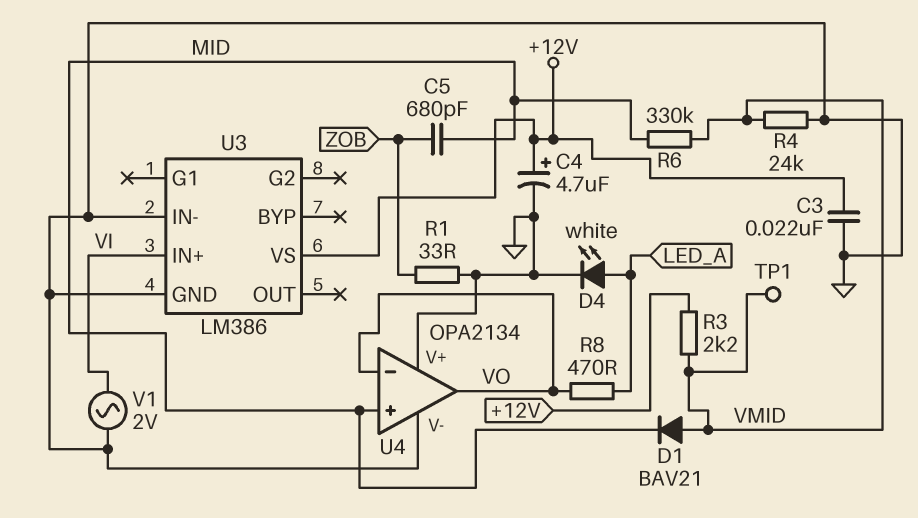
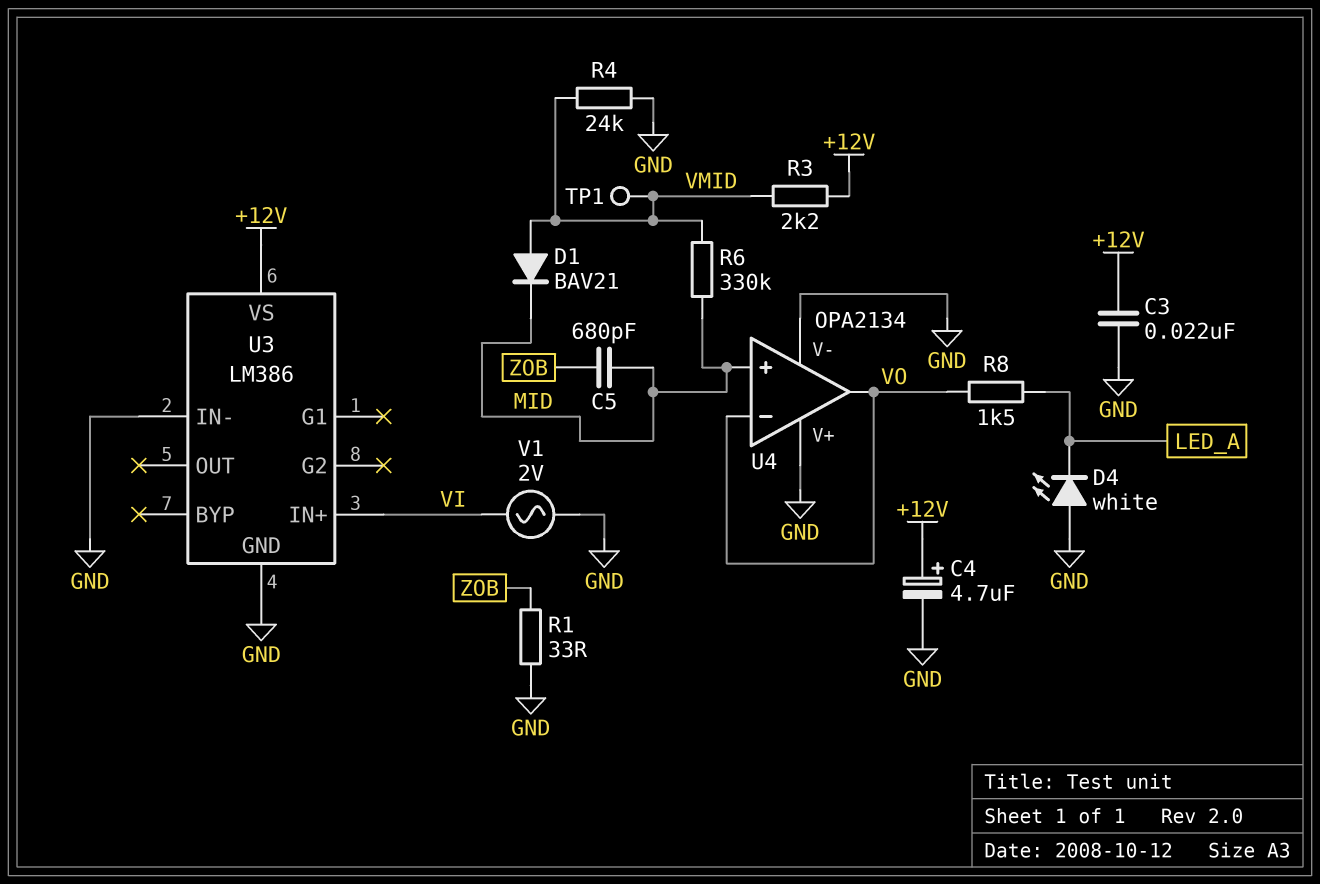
D4: LED white (A LED_A, K GND) -> LED white (A GND, K LED_A)
R8: 470 (LED_A, VO) -> 1.5k (LED_A, VO)

